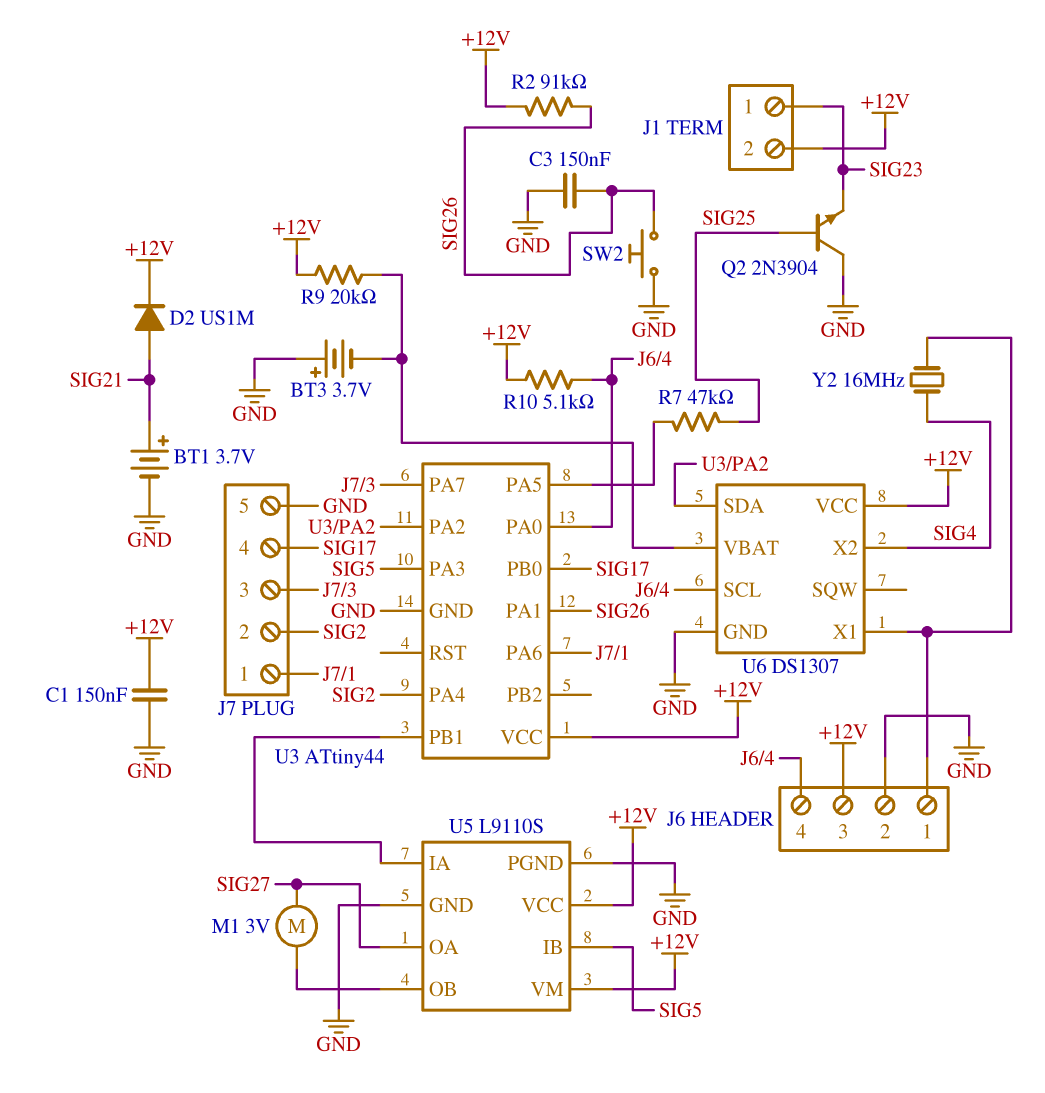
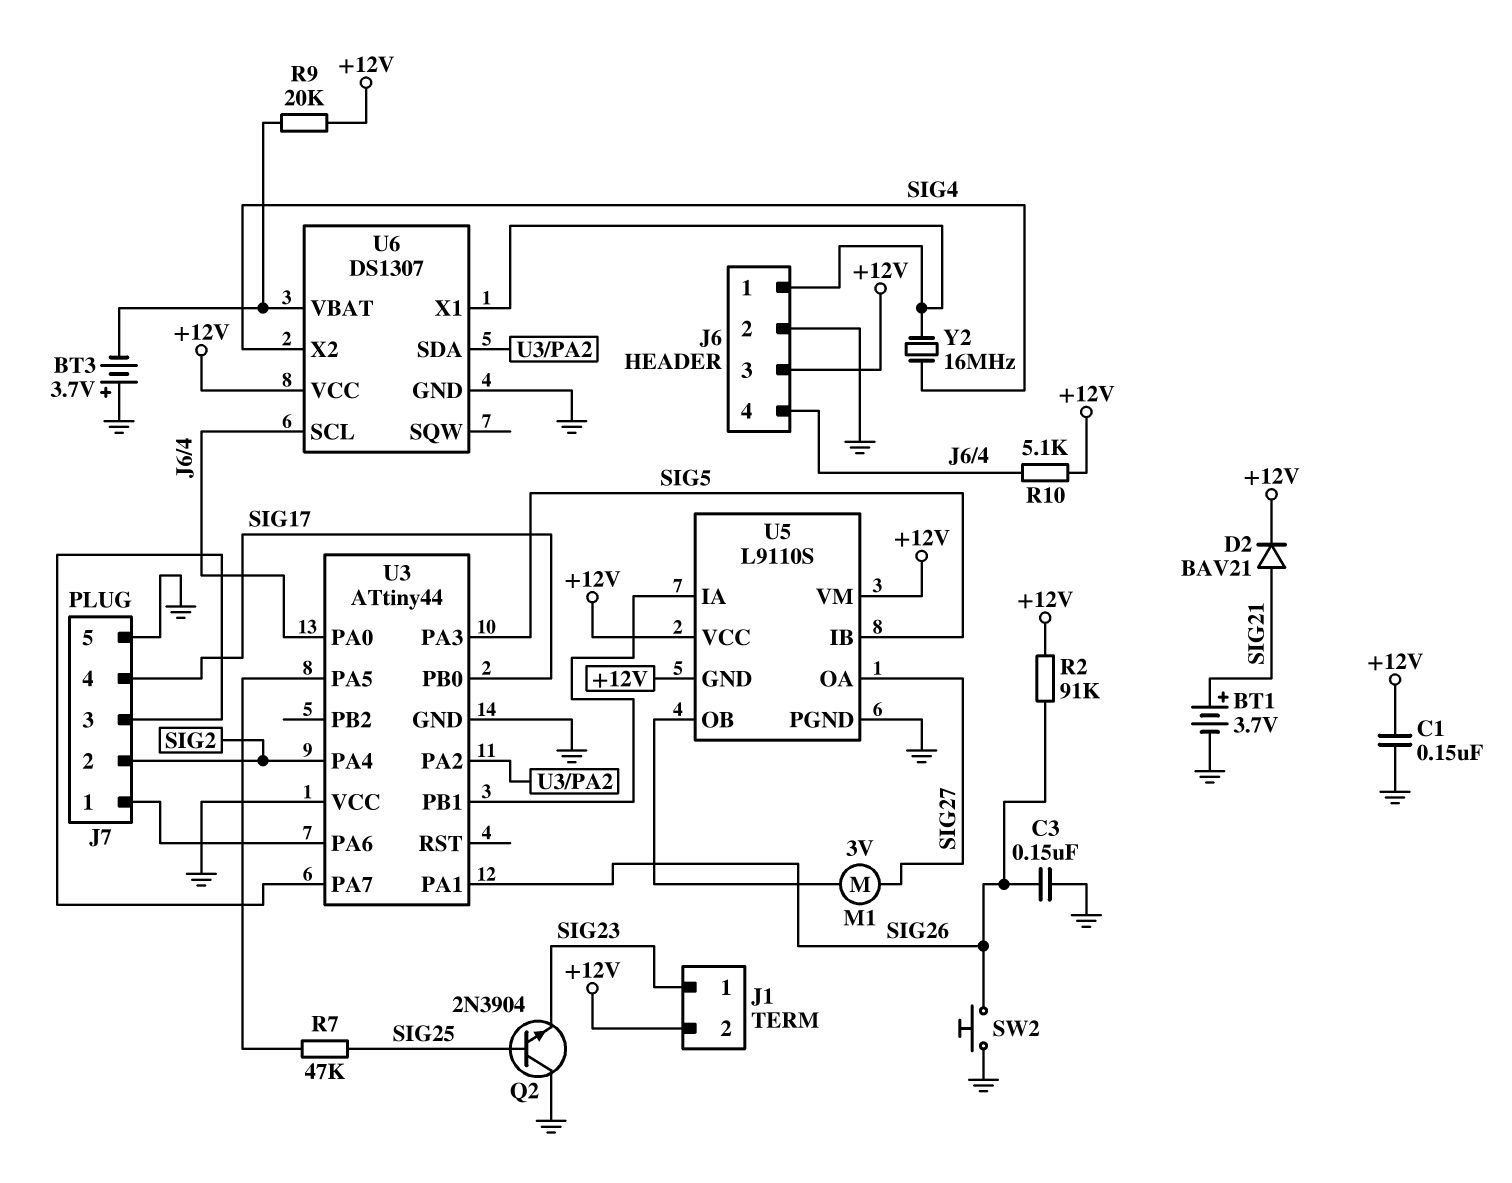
D2: diode US1M (A SIG21, K +12V) -> diode BAV21 (A SIG21, K +12V)
U3 pin VCC: +12V -> GND
U5 pin GND: GND -> +12V

